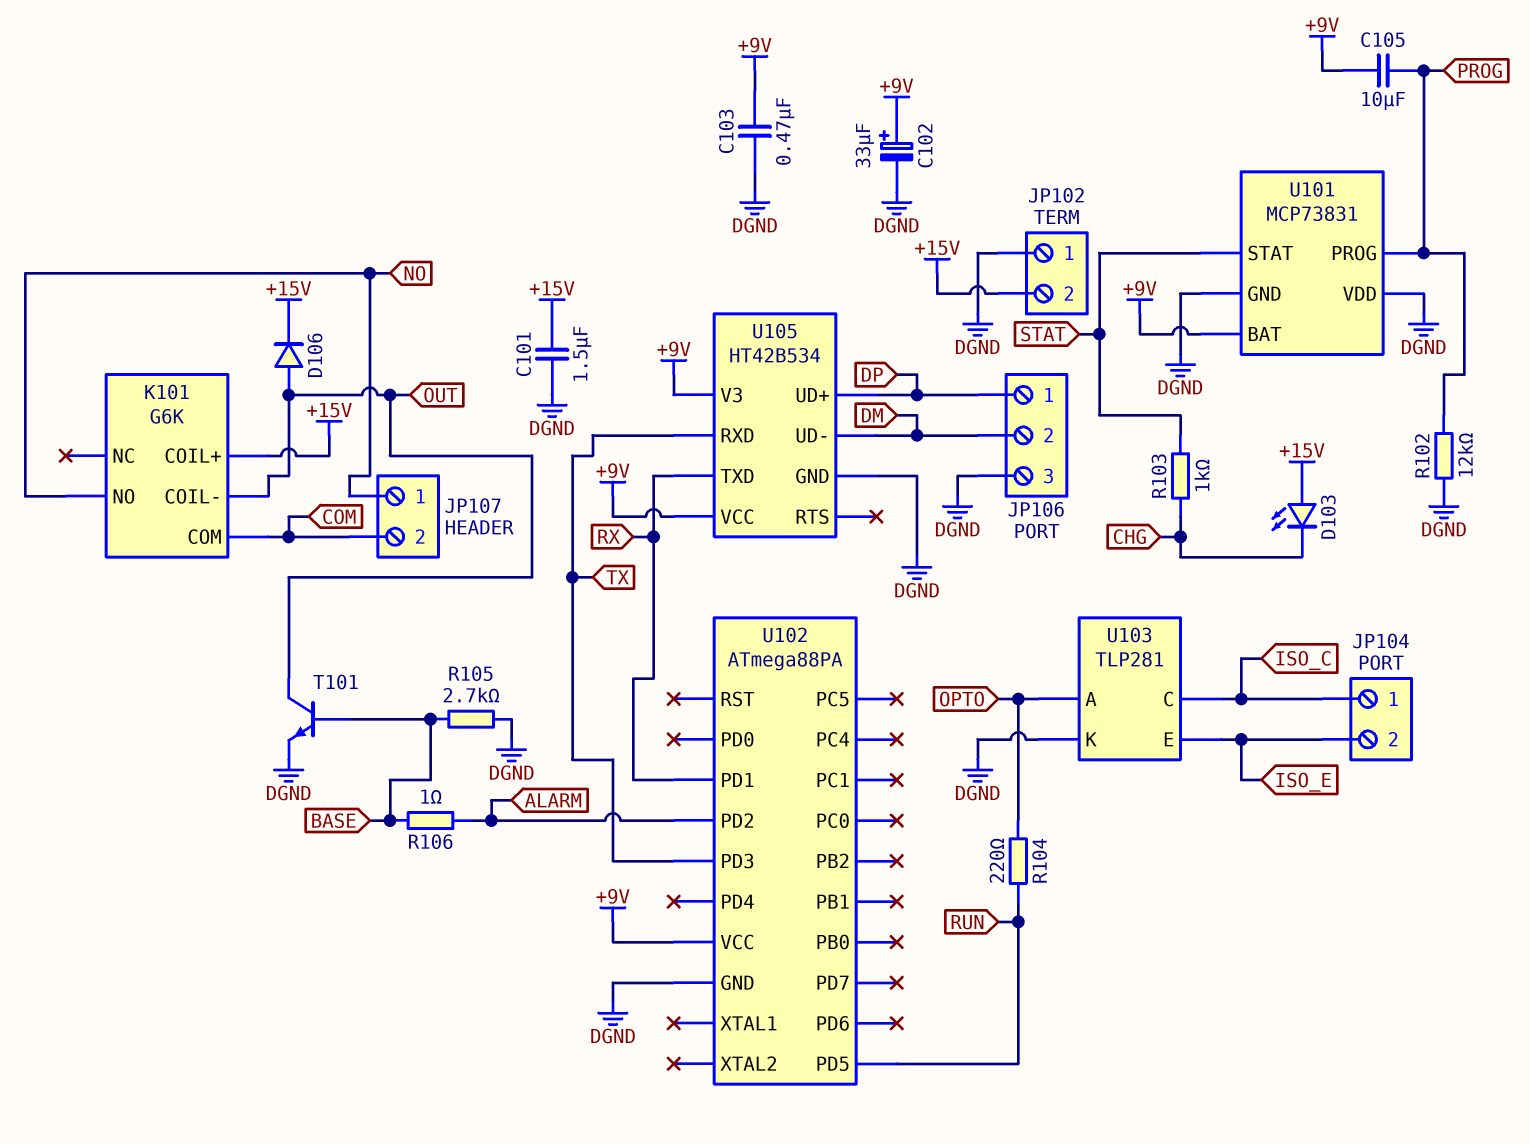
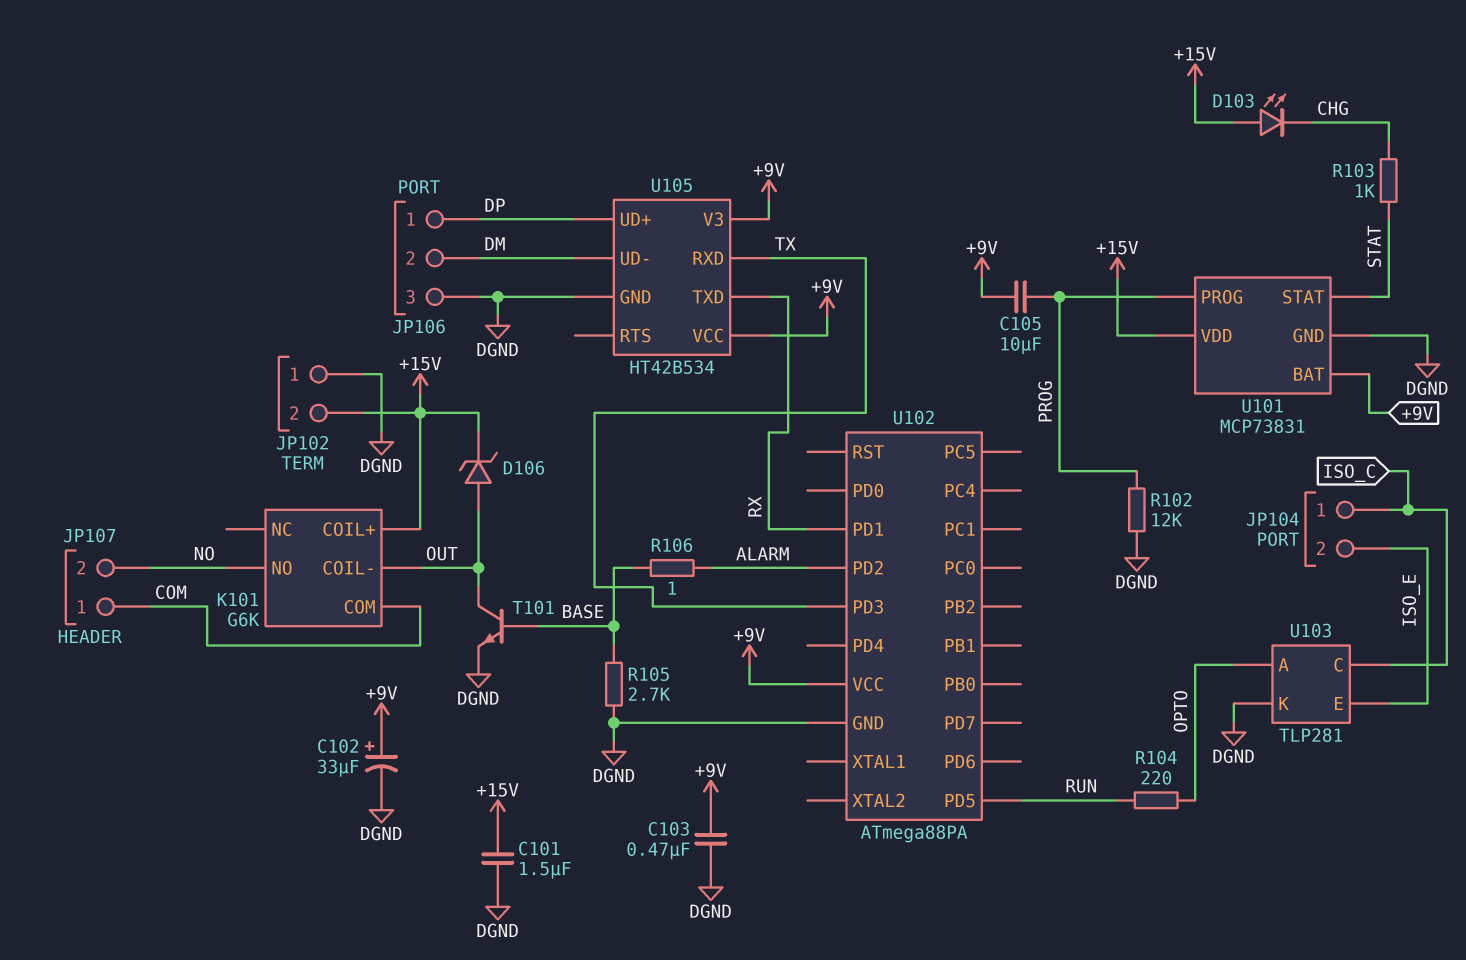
D106: diode (A OUT, K +15V) -> zener (A OUT, K +15V)
JP107 pin 1: NO -> COM
JP107 pin 2: COM -> NO
U101 pin VDD: DGND -> +15V

